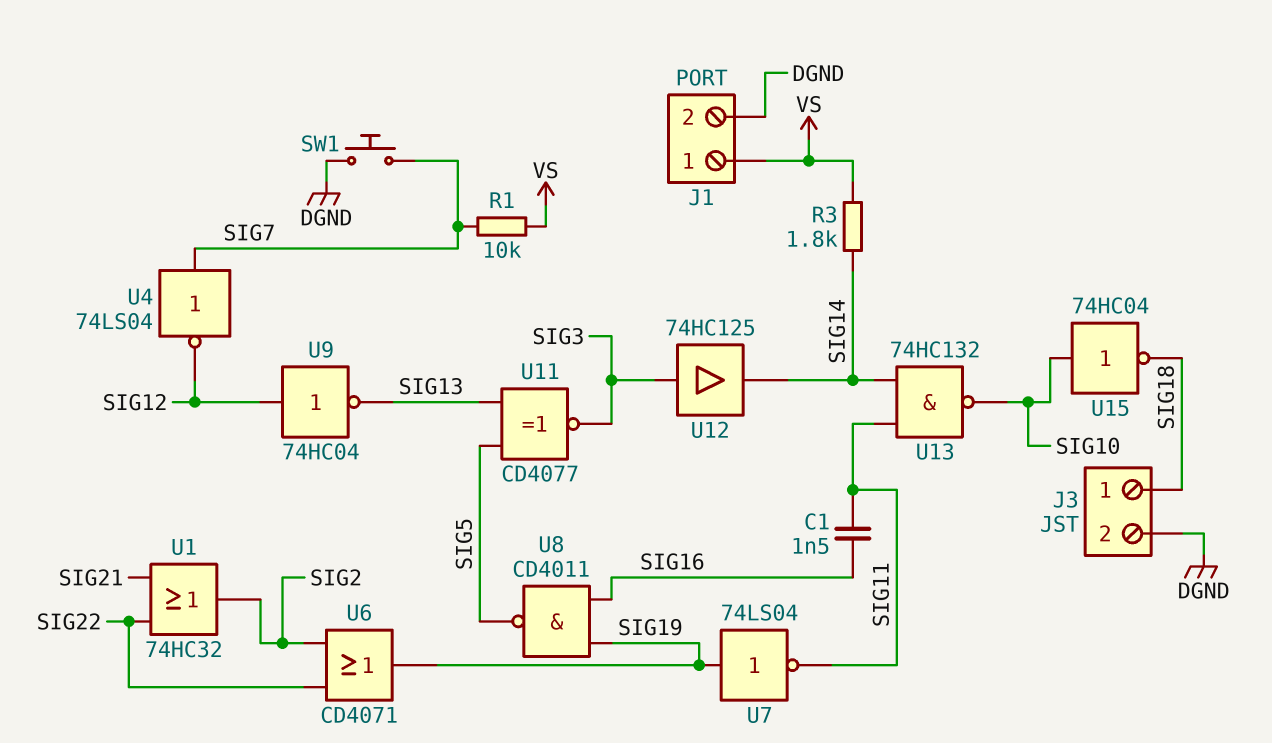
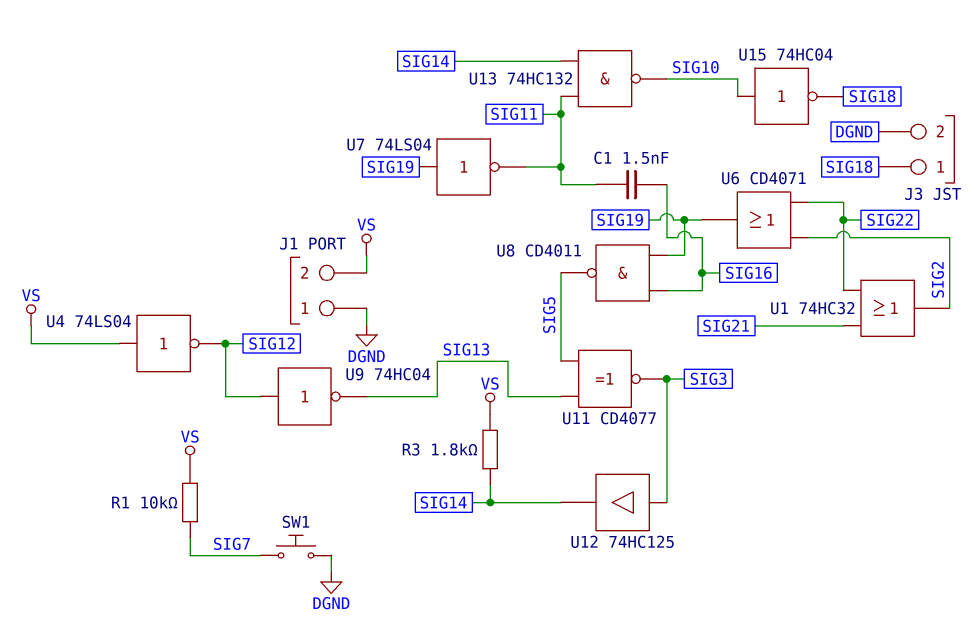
J1 pin 1: VS -> DGND
J1 pin 2: DGND -> VS
U4: NOT 74LS04 (in SIG7, out SIG12) -> NOT 74LS04 (in VS, out SIG12)

